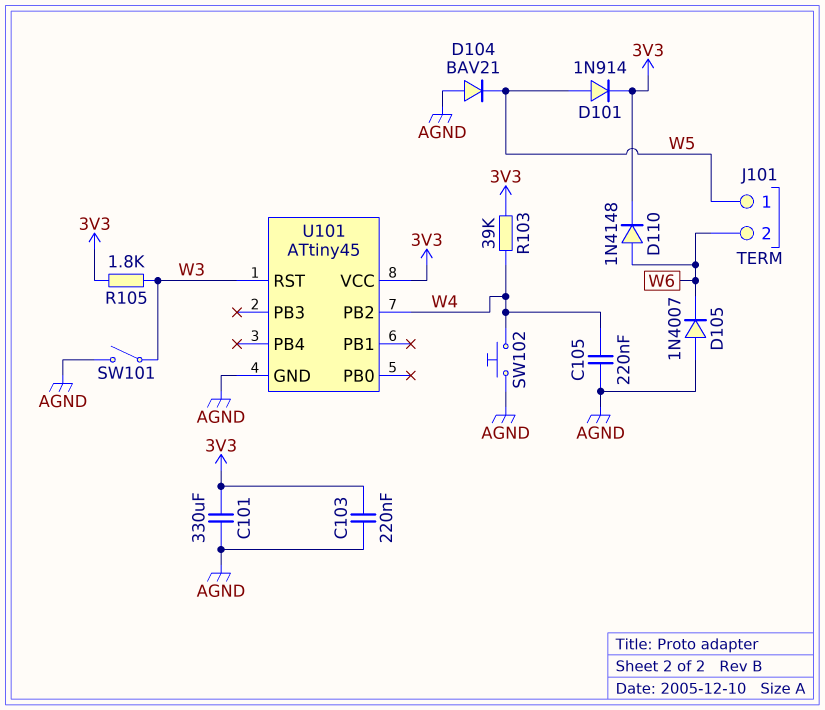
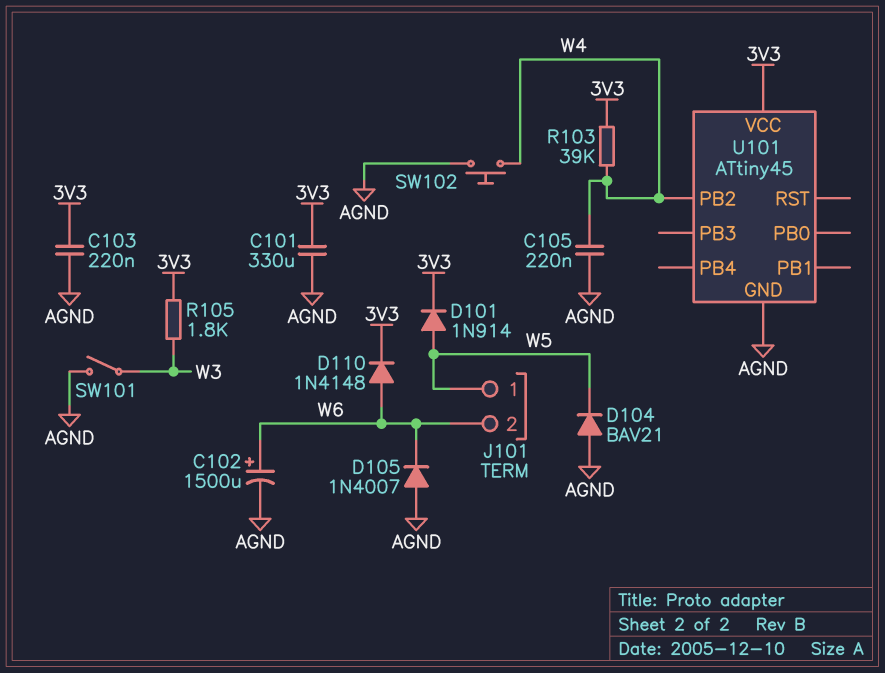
C102: none -> 1500uF (plus W6, minus AGND)
U101 pin RST: W3 -> none

